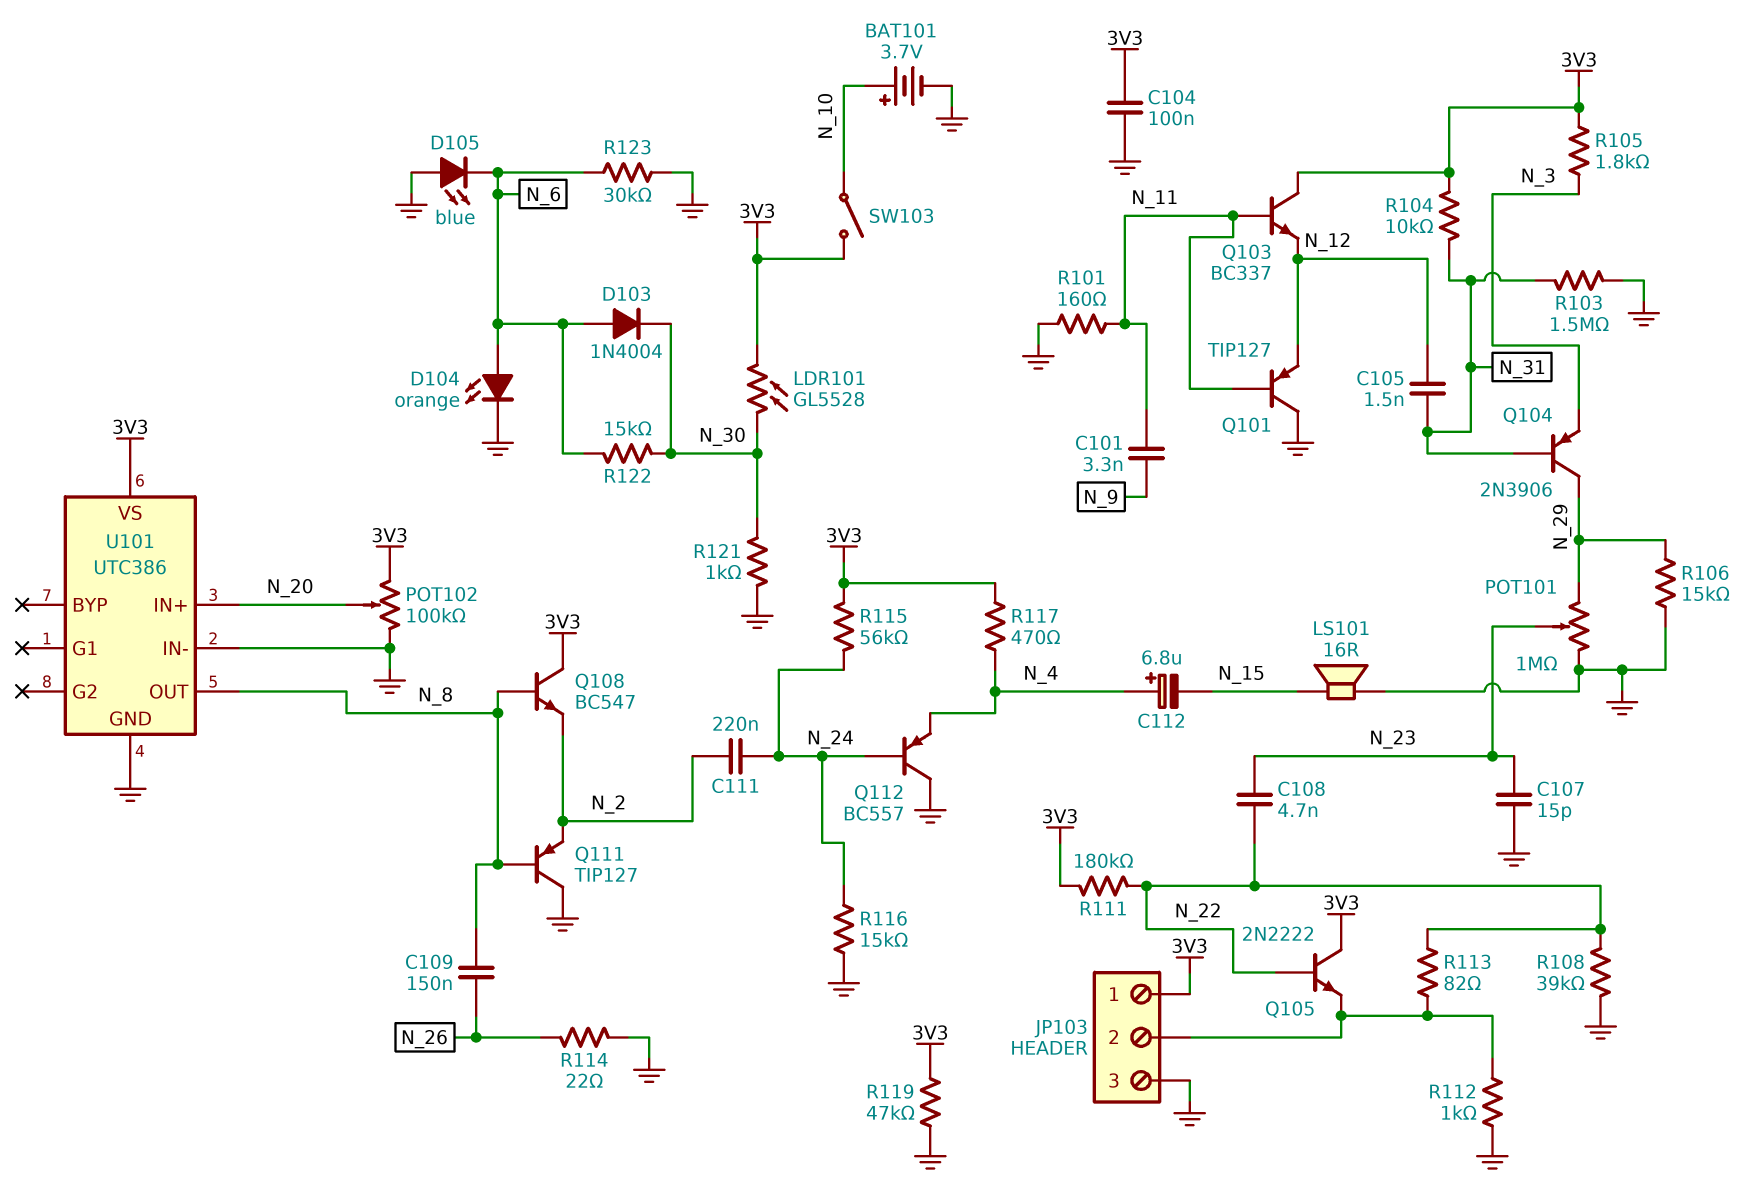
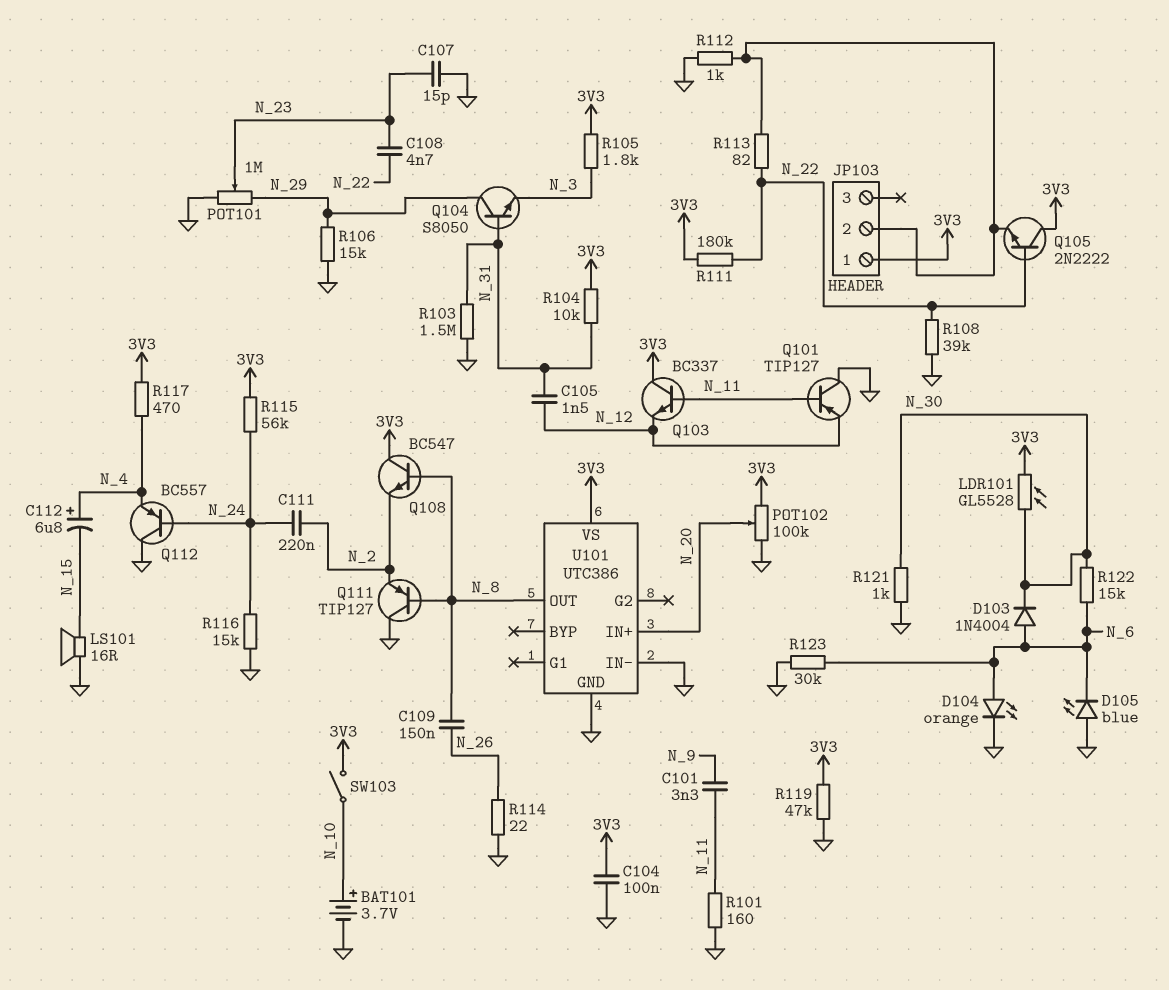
JP103 pin 3: GND -> none
Q104: PNP 2N3906 (B N_31, C N_29, E N_3) -> NPN S8050 (B N_31, C N_29, E N_3)

